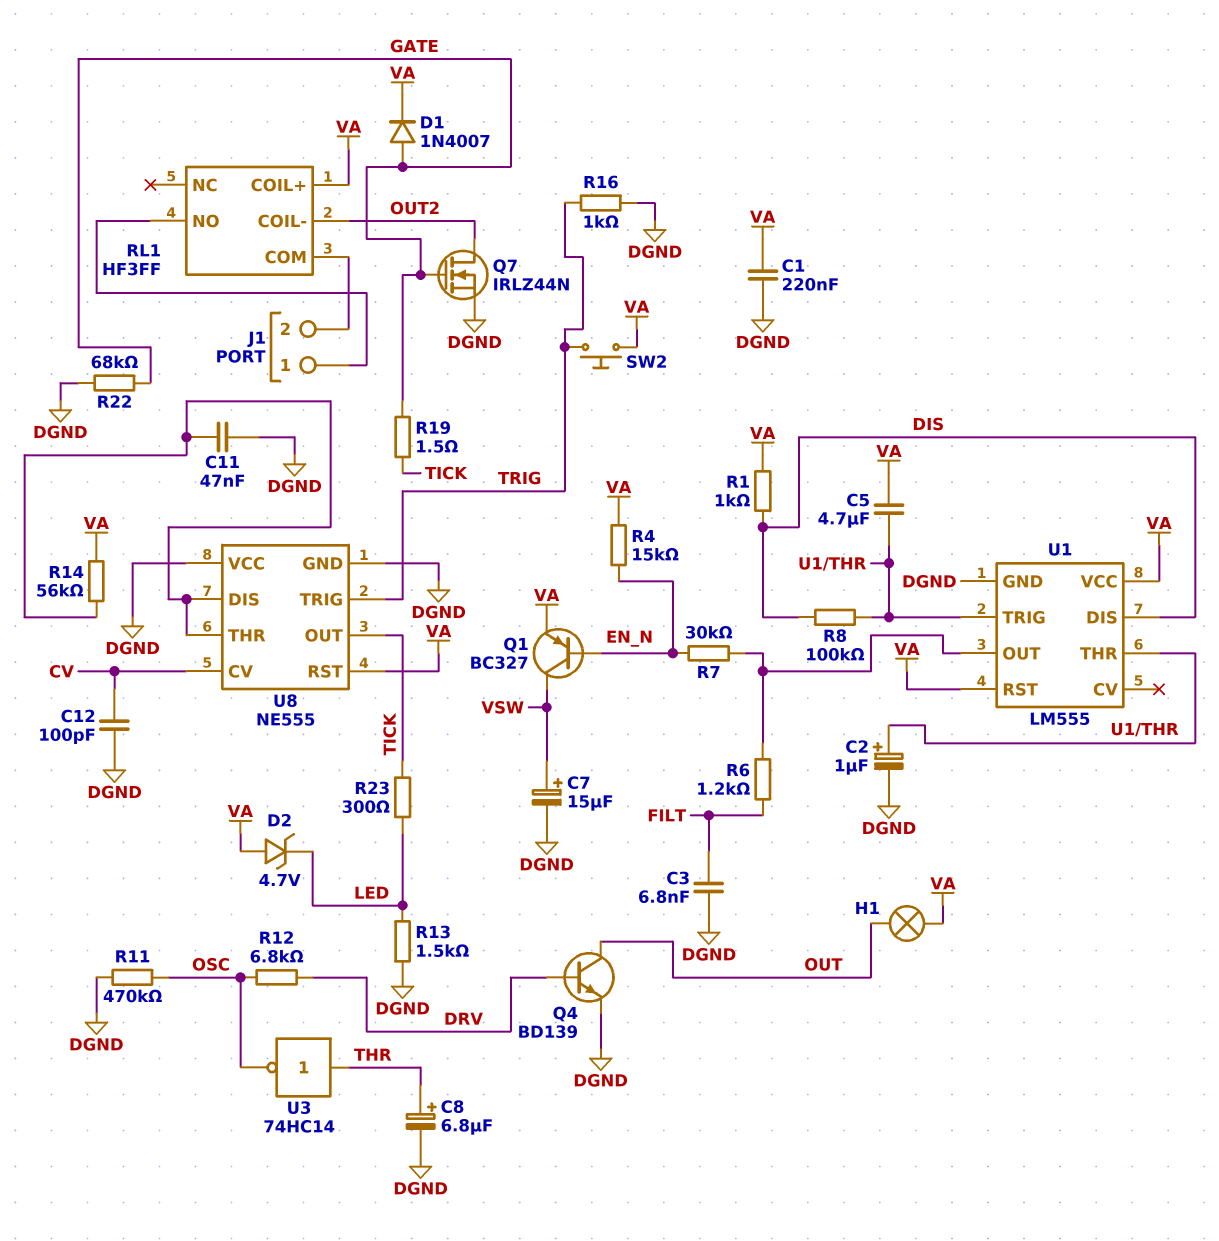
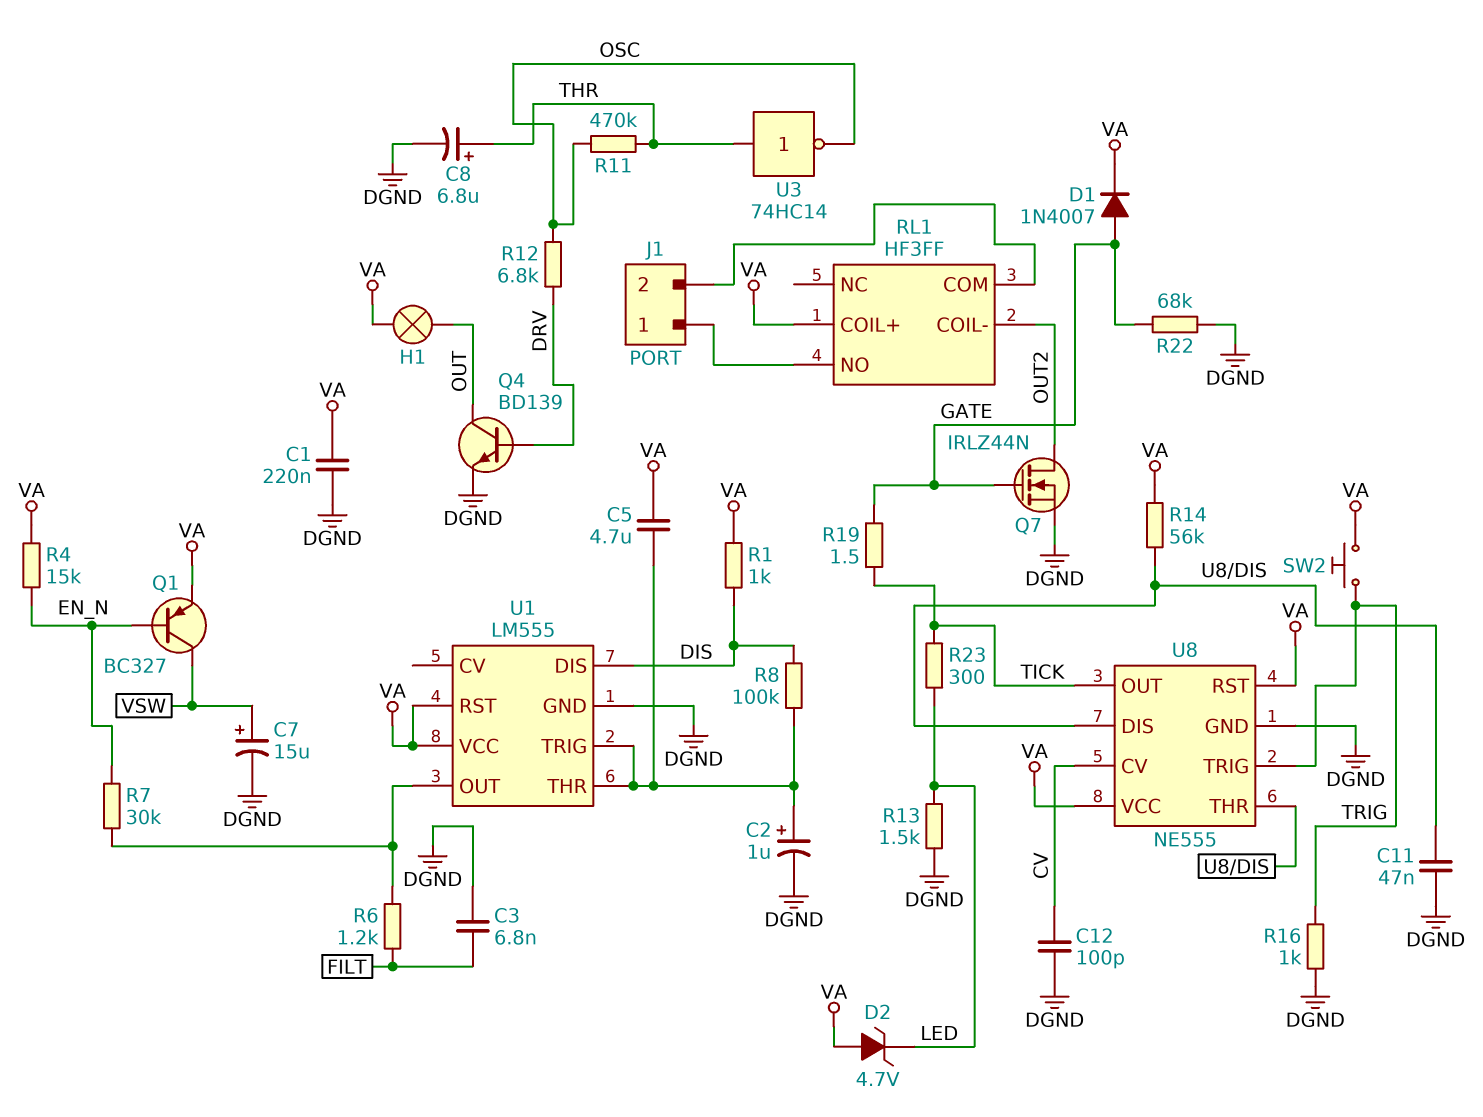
R11: 470k (DGND, OSC) -> 470k (OSC, THR)
U8 pin VCC: DGND -> VA

